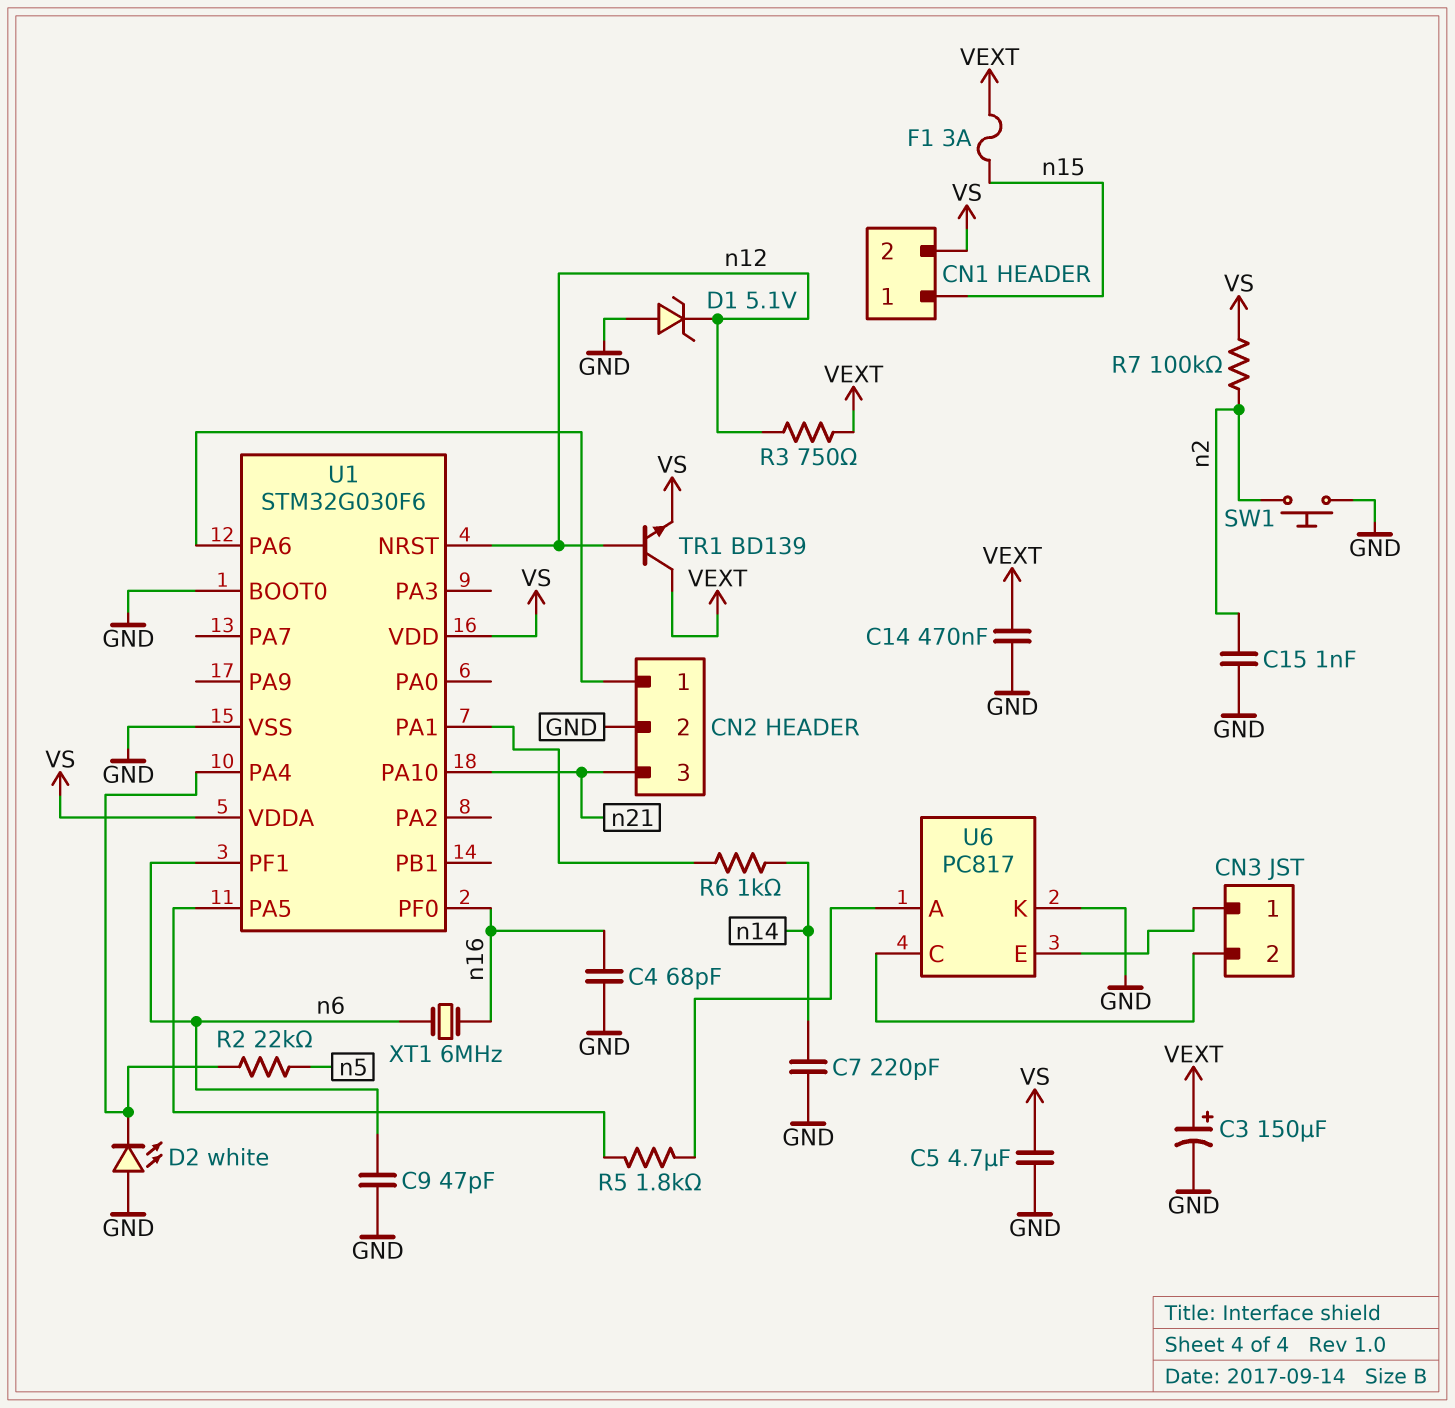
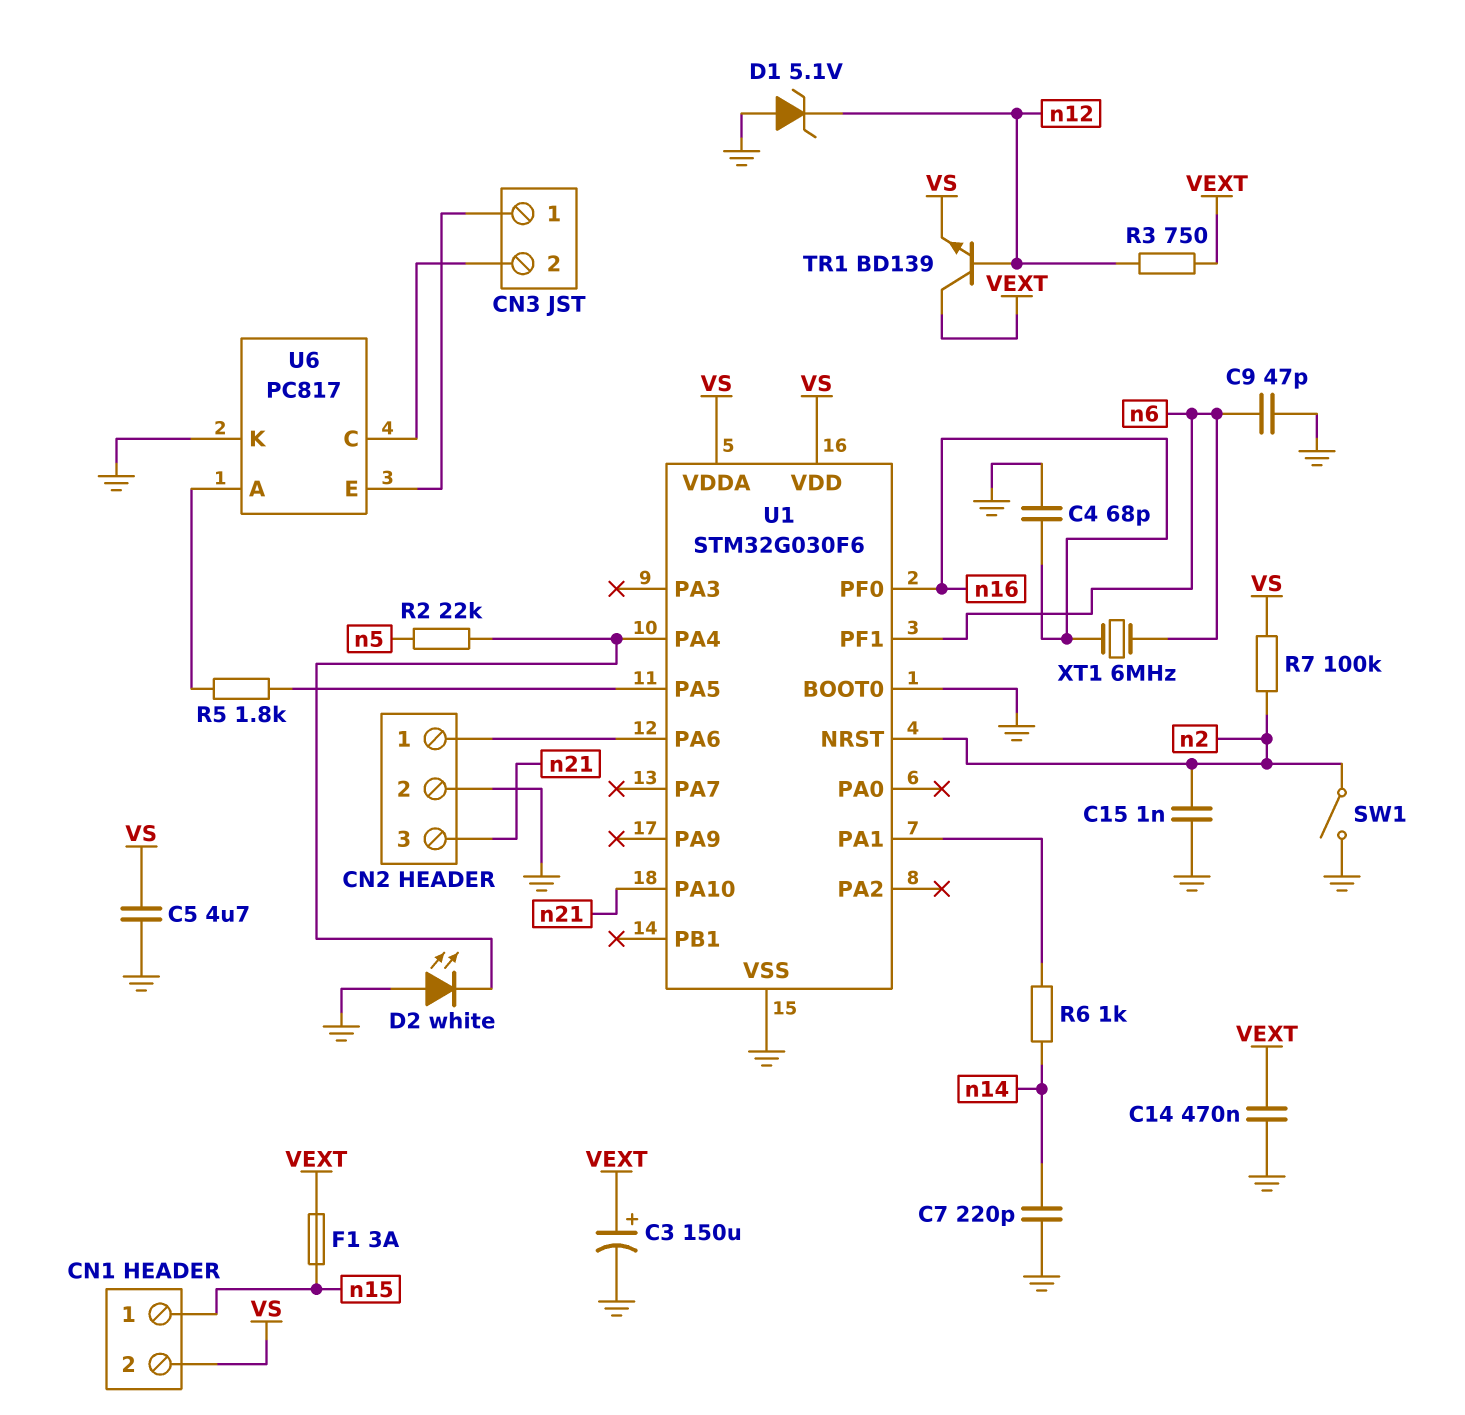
SW1: button (GND, n2) -> switch (GND, n2)
U1 pin NRST: n12 -> n2

